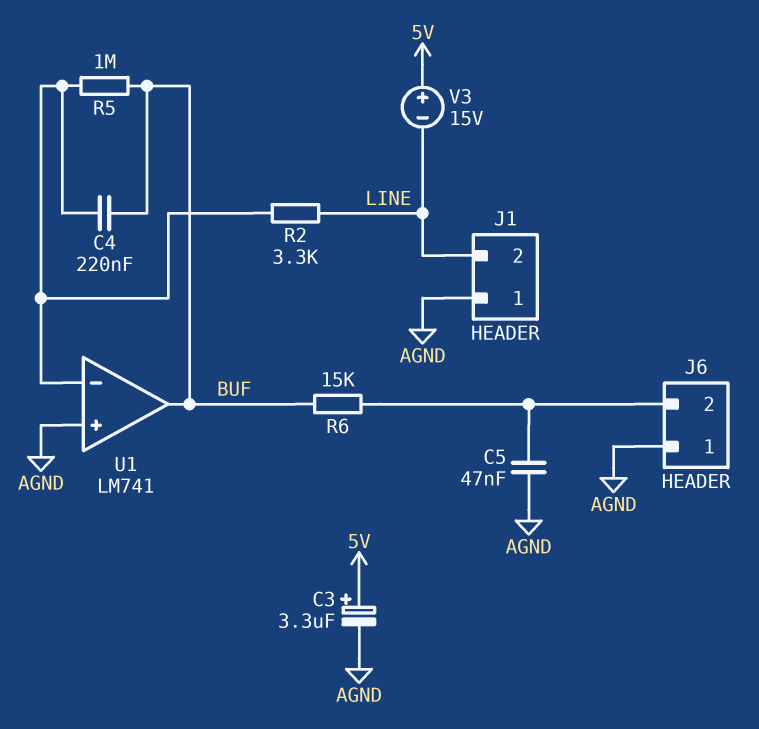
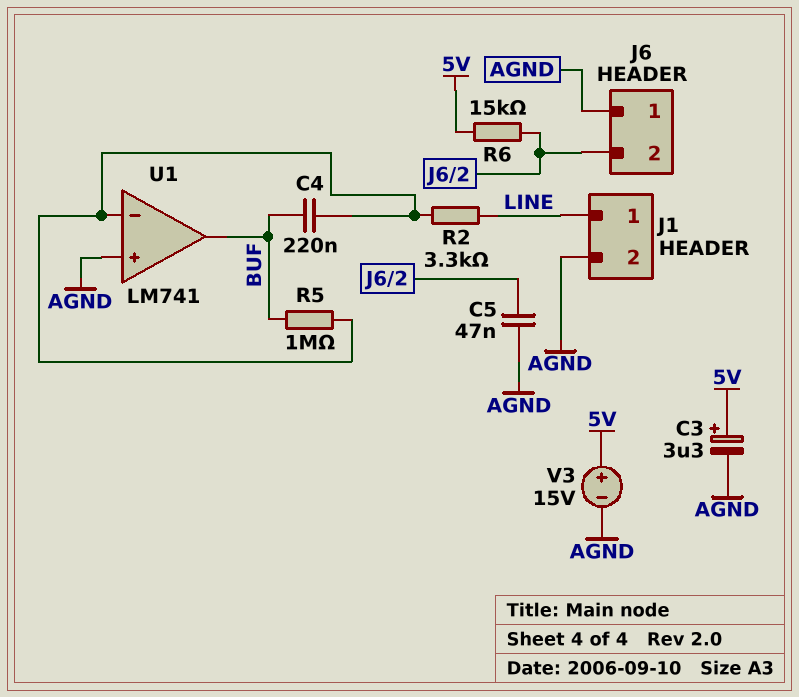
J1 pin 1: AGND -> LINE
J1 pin 2: LINE -> AGND
R6: 15k (BUF, J6/2) -> 15k (5V, J6/2)
V3: 15V (plus 5V, minus LINE) -> 15V (plus 5V, minus AGND)

